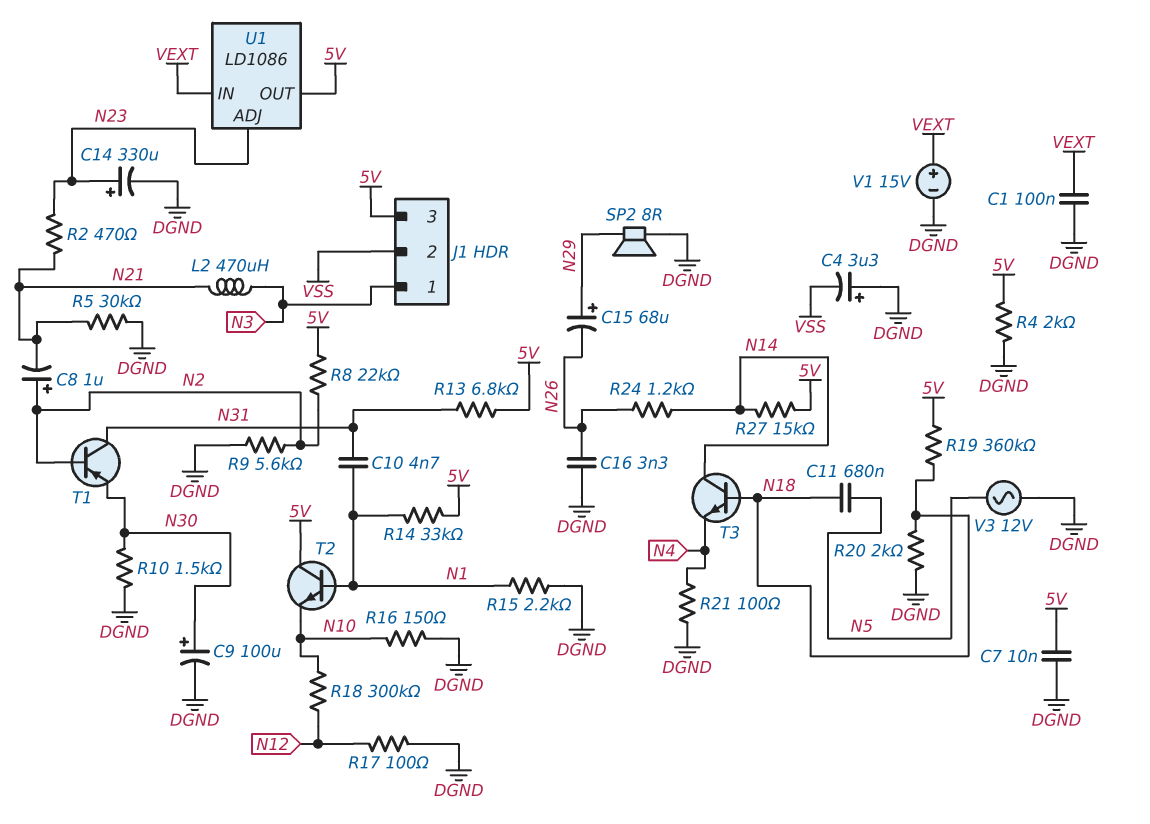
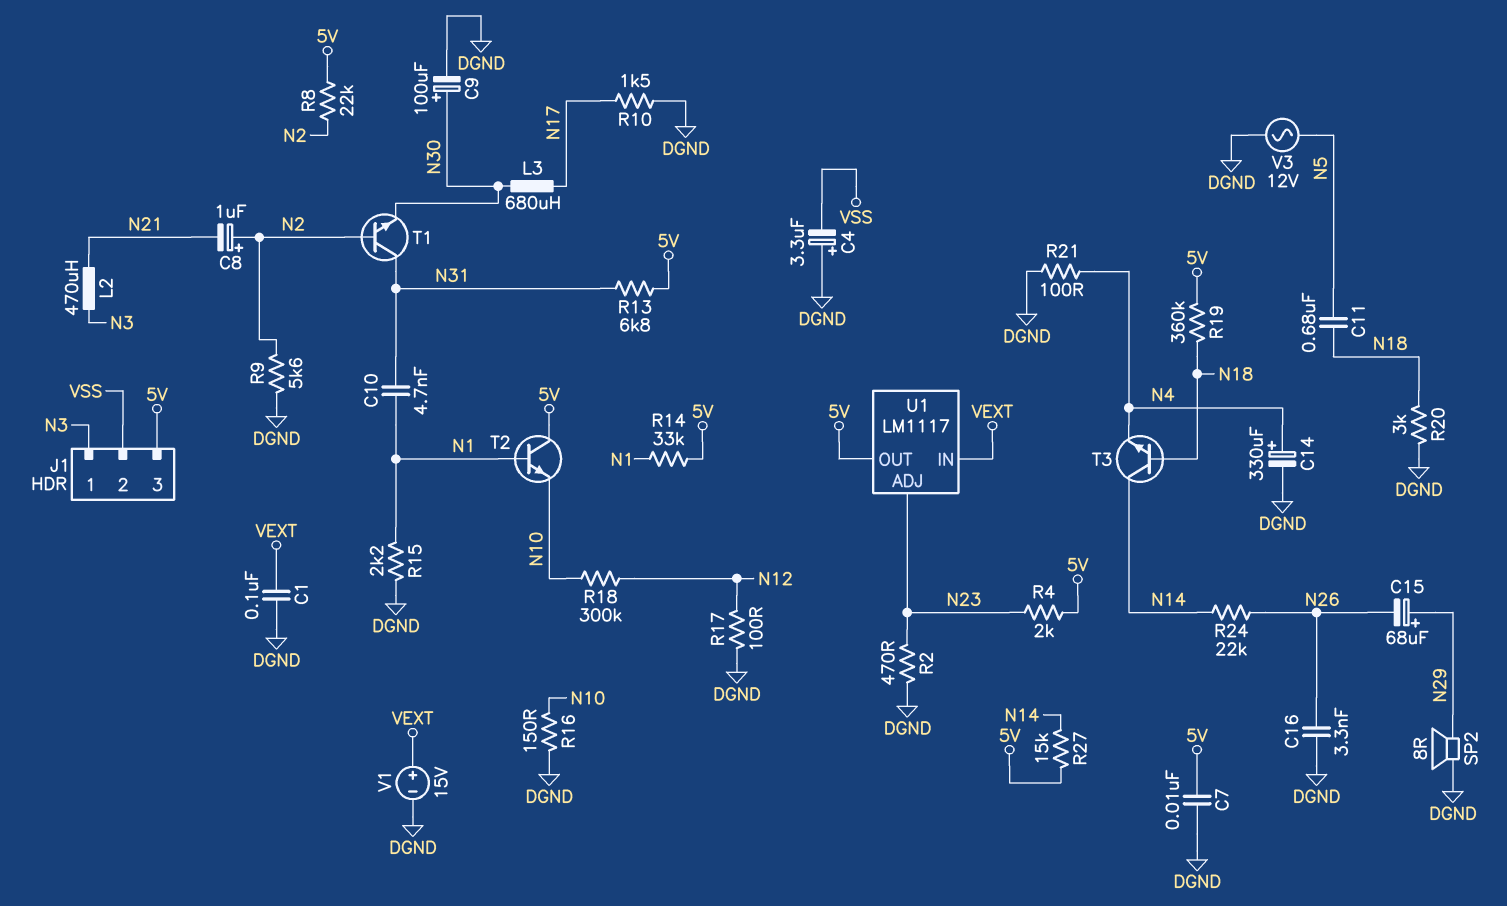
C14: 330uF (plus N23, minus DGND) -> 330uF (plus N4, minus DGND)
L3: none -> 680uH (N17, N30)
R2: 470 (N21, N23) -> 470 (DGND, N23)
R4: 2k (5V, DGND) -> 2k (5V, N23)
R5: 30k (DGND, N21) -> none
R10: 1.5k (DGND, N30) -> 1.5k (DGND, N17)
R20: 2k (DGND, N18) -> 3k (DGND, N18)
R24: 1.2k (N14, N26) -> 22k (N14, N26)
T1: PNP (B N2, C N31, E N30) -> NPN (B N2, C N31, E N30)
U1: LD1086 -> LM1117

